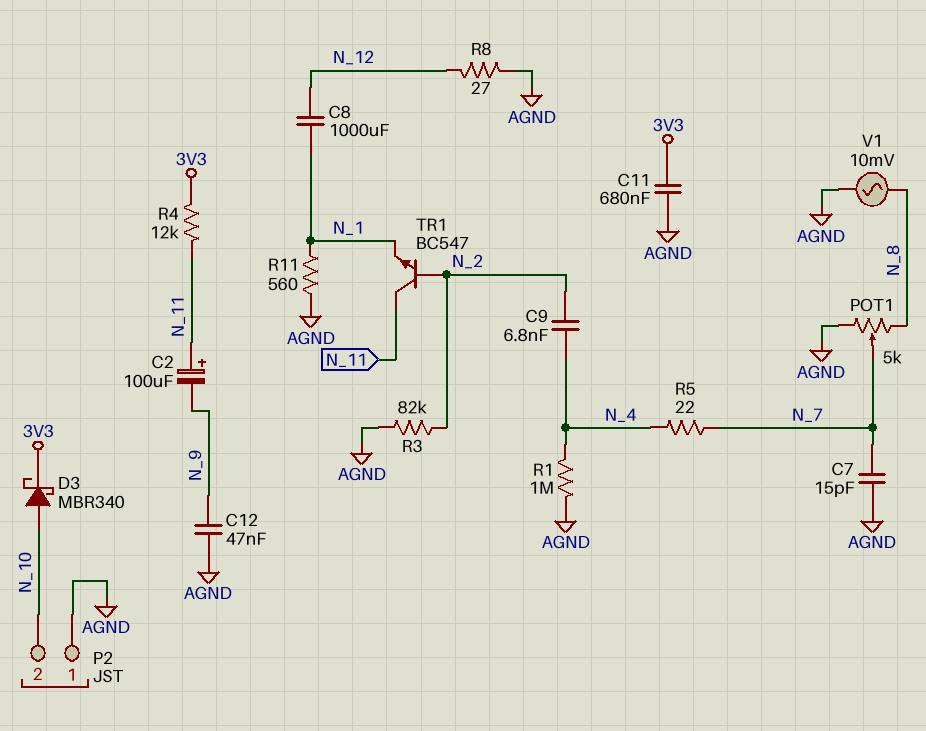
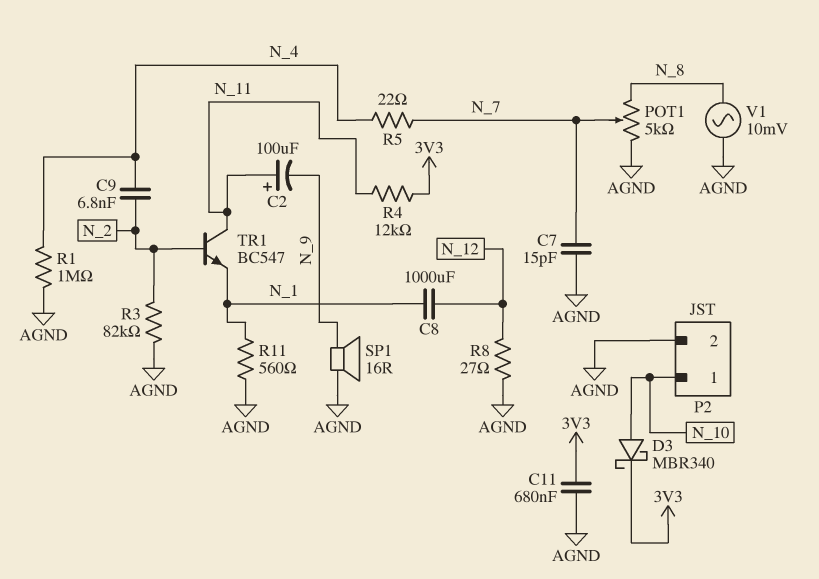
C12: 47nF (AGND, N_9) -> none
P2 pin 1: AGND -> N_10
P2 pin 2: N_10 -> AGND
SP1: none -> speaker 16R (AGND, N_9)

